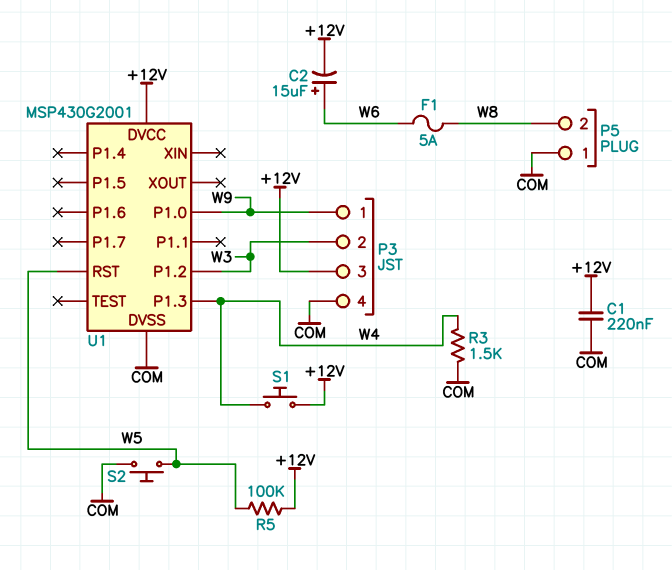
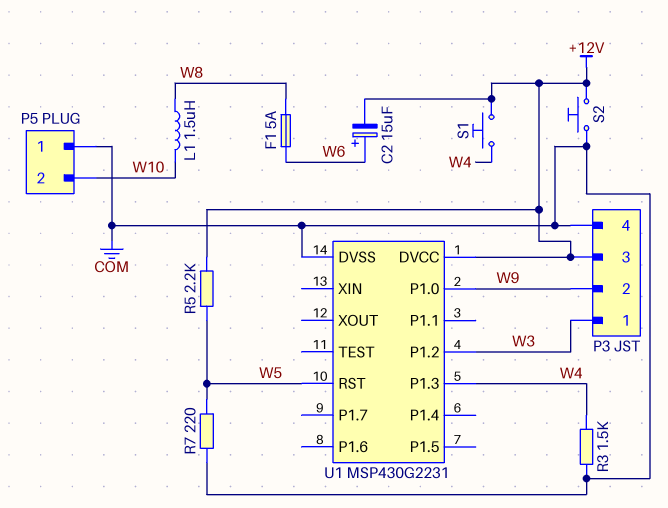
C1: 220nF (+12V, COM) -> none
L1: none -> 1.5uH (W8, W10)
P3 pin 1: W9 -> W3
P3 pin 2: W3 -> W9
P5 pin 2: W8 -> W10
R5: 100k (+12V, W5) -> 2.2k (+12V, W5)
R7: none -> 220 (COM, W5)
S2: button (COM, W5) -> button (+12V, COM)
U1: MSP430G2001 -> MSP430G2231

